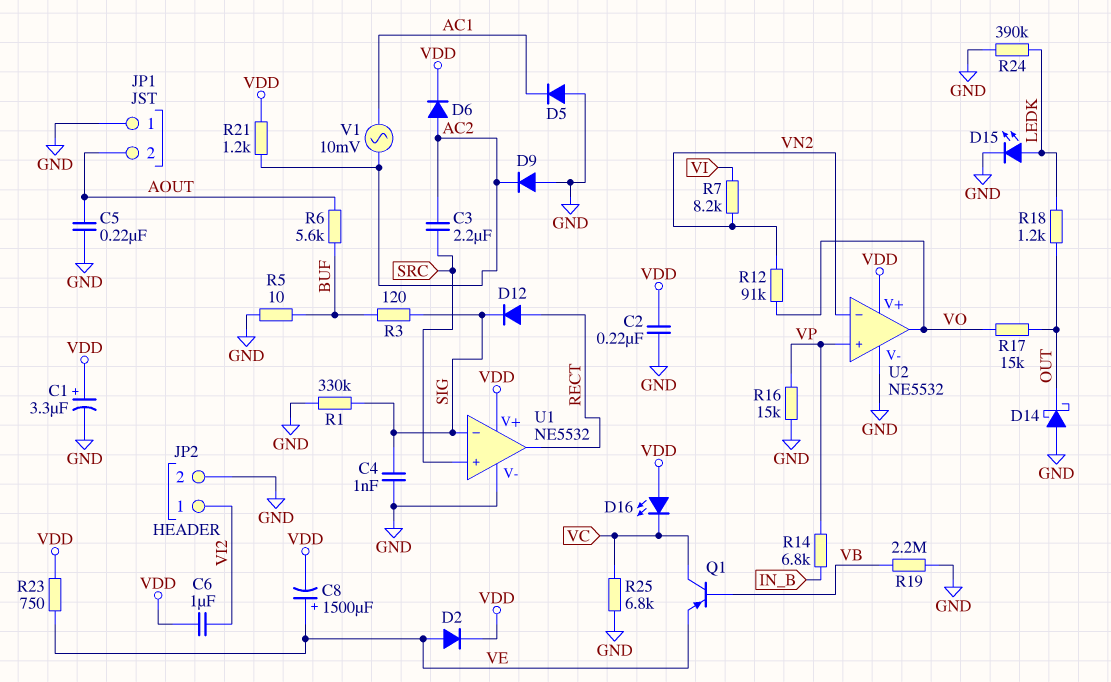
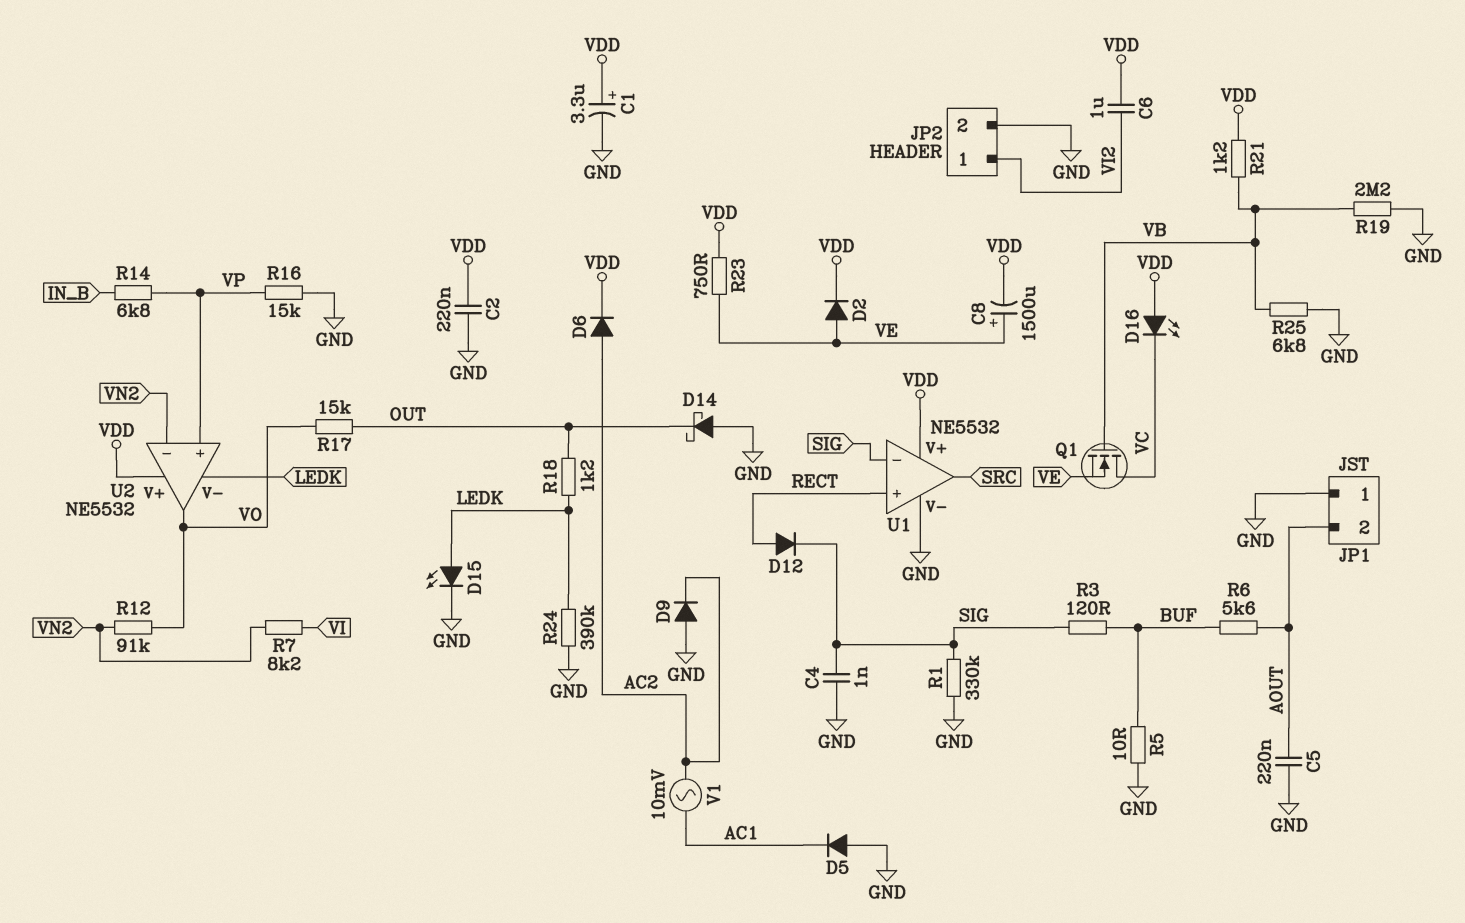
C3: 2.2uF (AC2, SRC) -> none
Q1: PNP (B VB, C VC, E VE) -> NMOS (G VB, D VC, S VE)
R21: 1.2k (AC2, VDD) -> 1.2k (VB, VDD)
R25: 6.8k (GND, VC) -> 6.8k (GND, VB)
U1 pin in+: SRC -> RECT
U1 pin out: RECT -> SRC
U2 pin V-: GND -> LEDK

